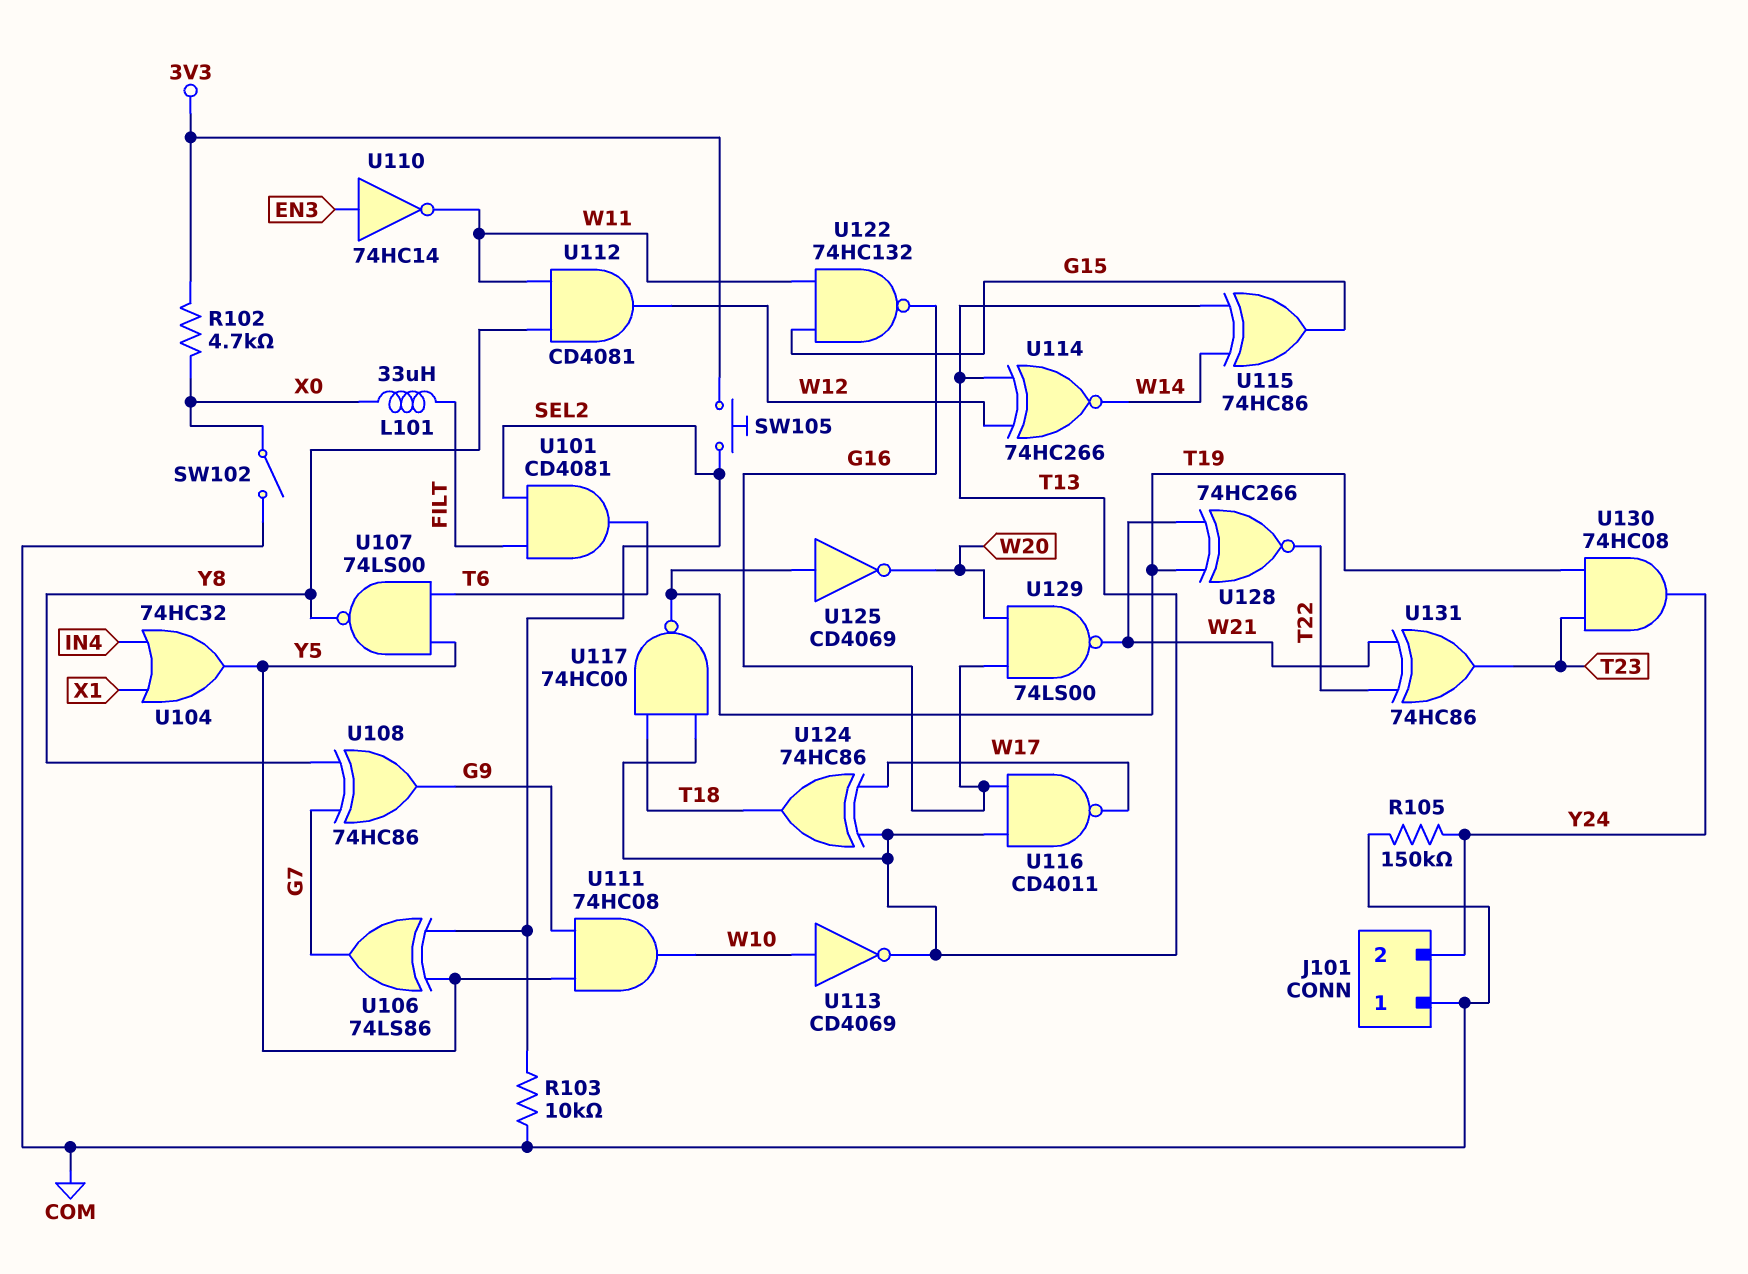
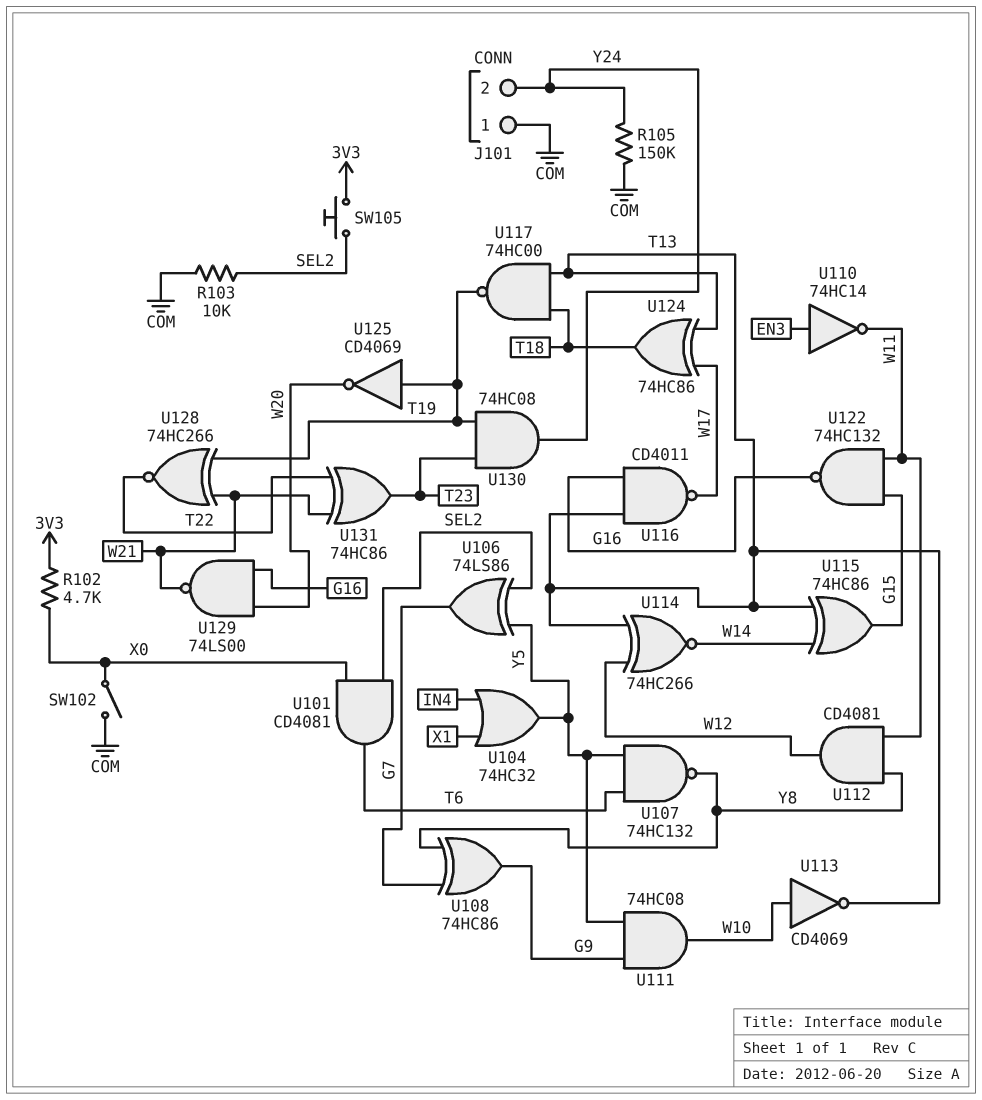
L101: 33uH (FILT, X0) -> none
U101: AND CD4081 (in FILT, in SEL2, out T6) -> AND CD4081 (in SEL2, in X0, out T6)
U107: NAND 74LS00 (in T6, in Y5, out Y8) -> NAND 74HC132 (in T6, in Y5, out Y8)

